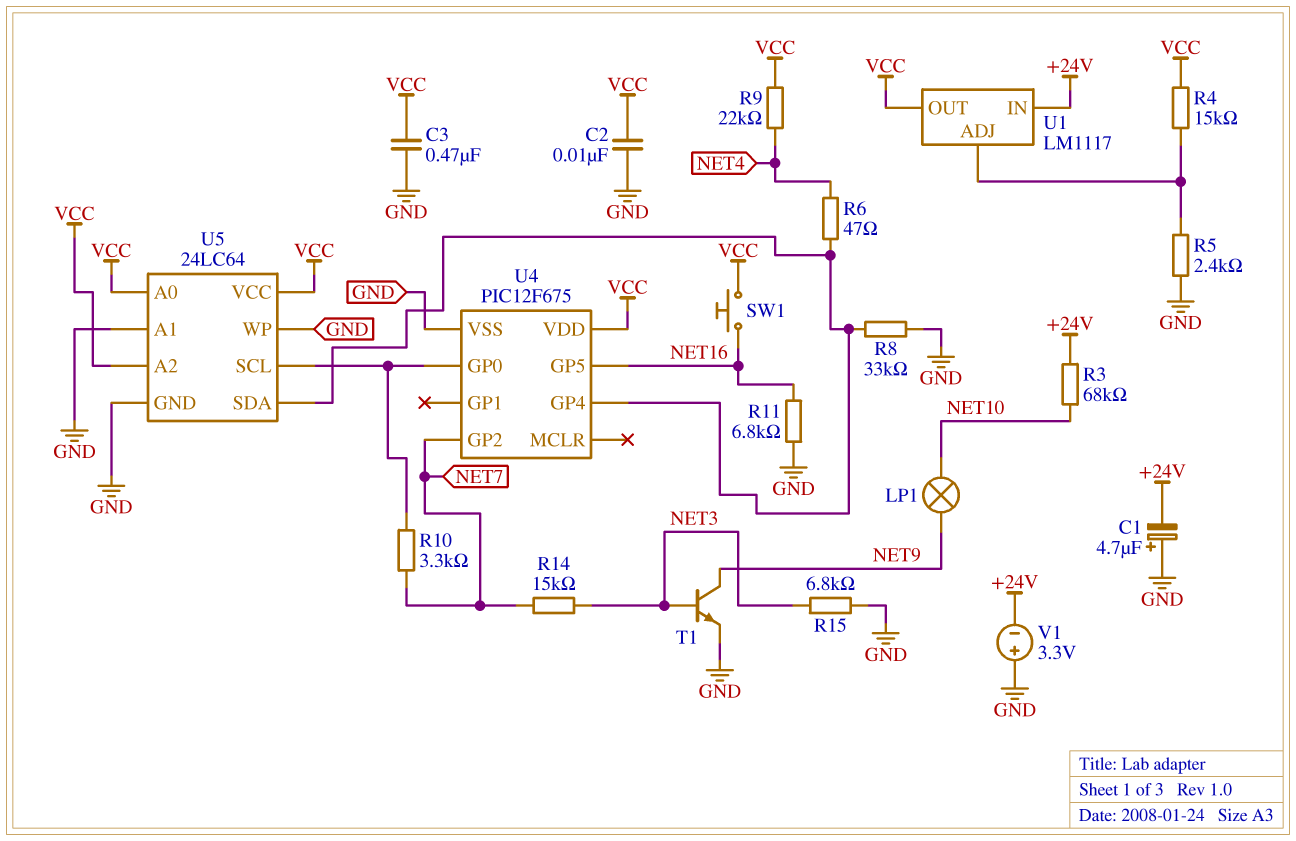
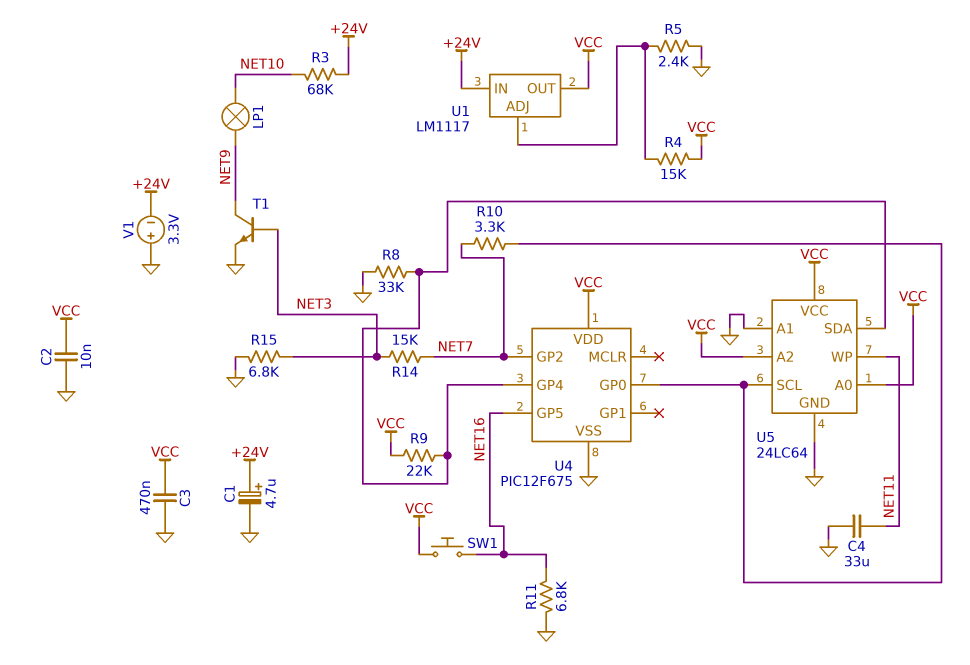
C1: 4.7uF (plus GND, minus +24V) -> 4.7uF (plus +24V, minus GND)
C4: none -> 33uF (GND, NET11)
R6: 47 (NET4, U4/GP4) -> none
R9: 22k (NET4, VCC) -> 22k (U4/GP4, VCC)
U5 pin WP: GND -> NET11

